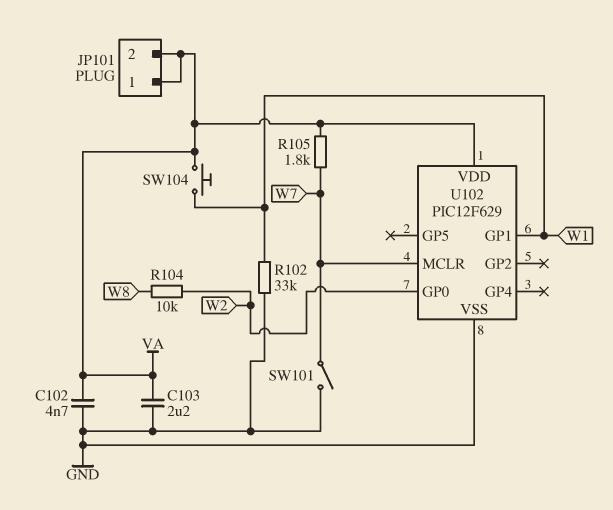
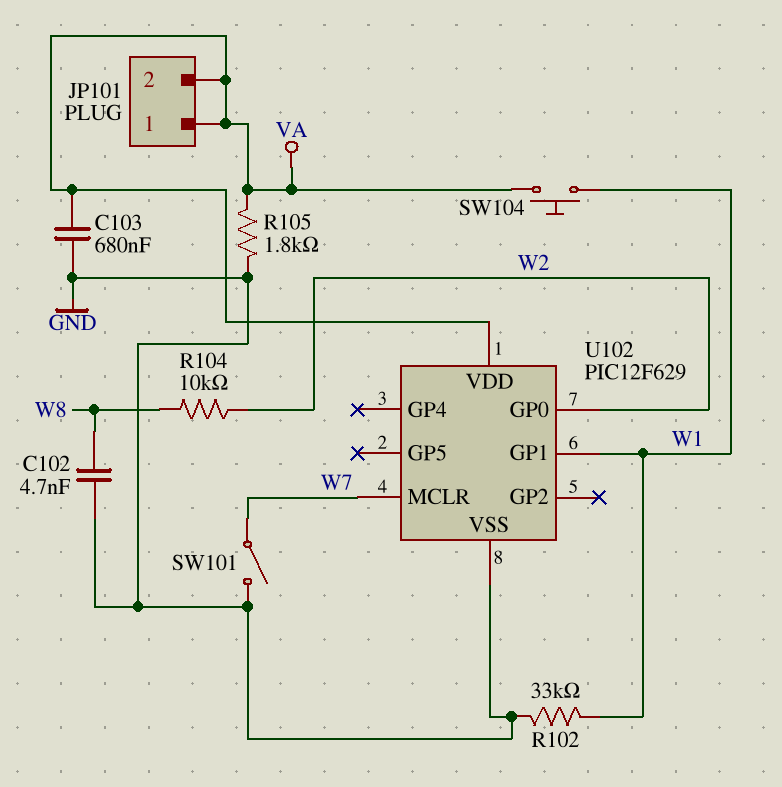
C102: 4.7nF (GND, VA) -> 4.7nF (GND, W8)
C103: 2.2uF (GND, VA) -> 680nF (GND, VA)
R105: 1.8k (VA, W7) -> 1.8k (GND, VA)

